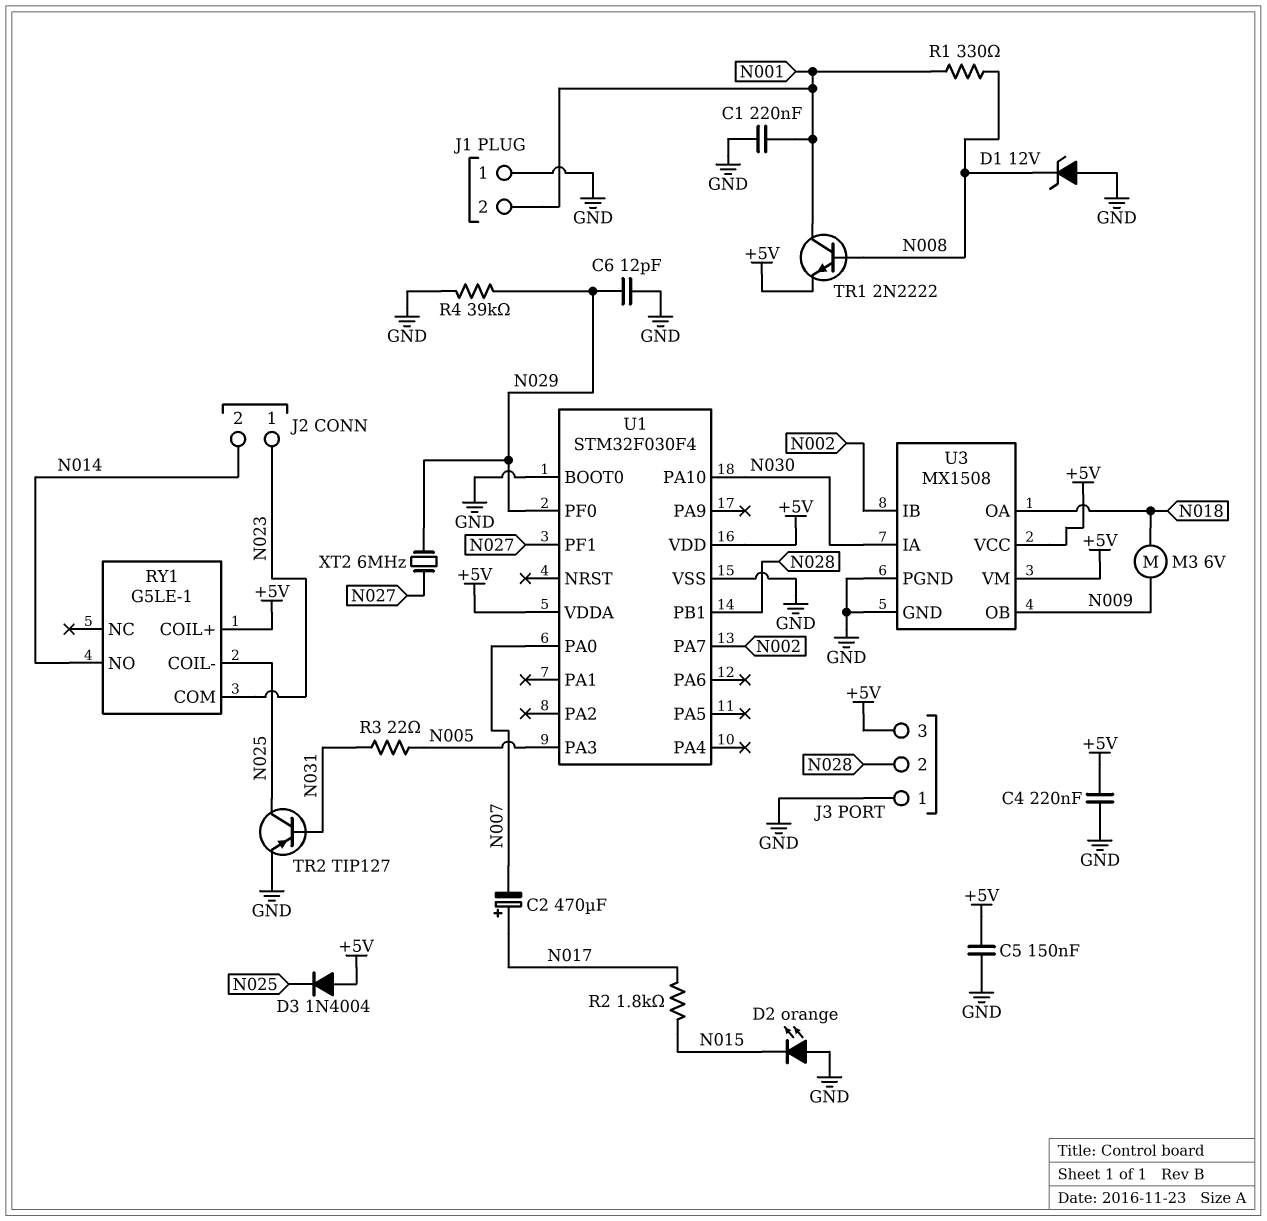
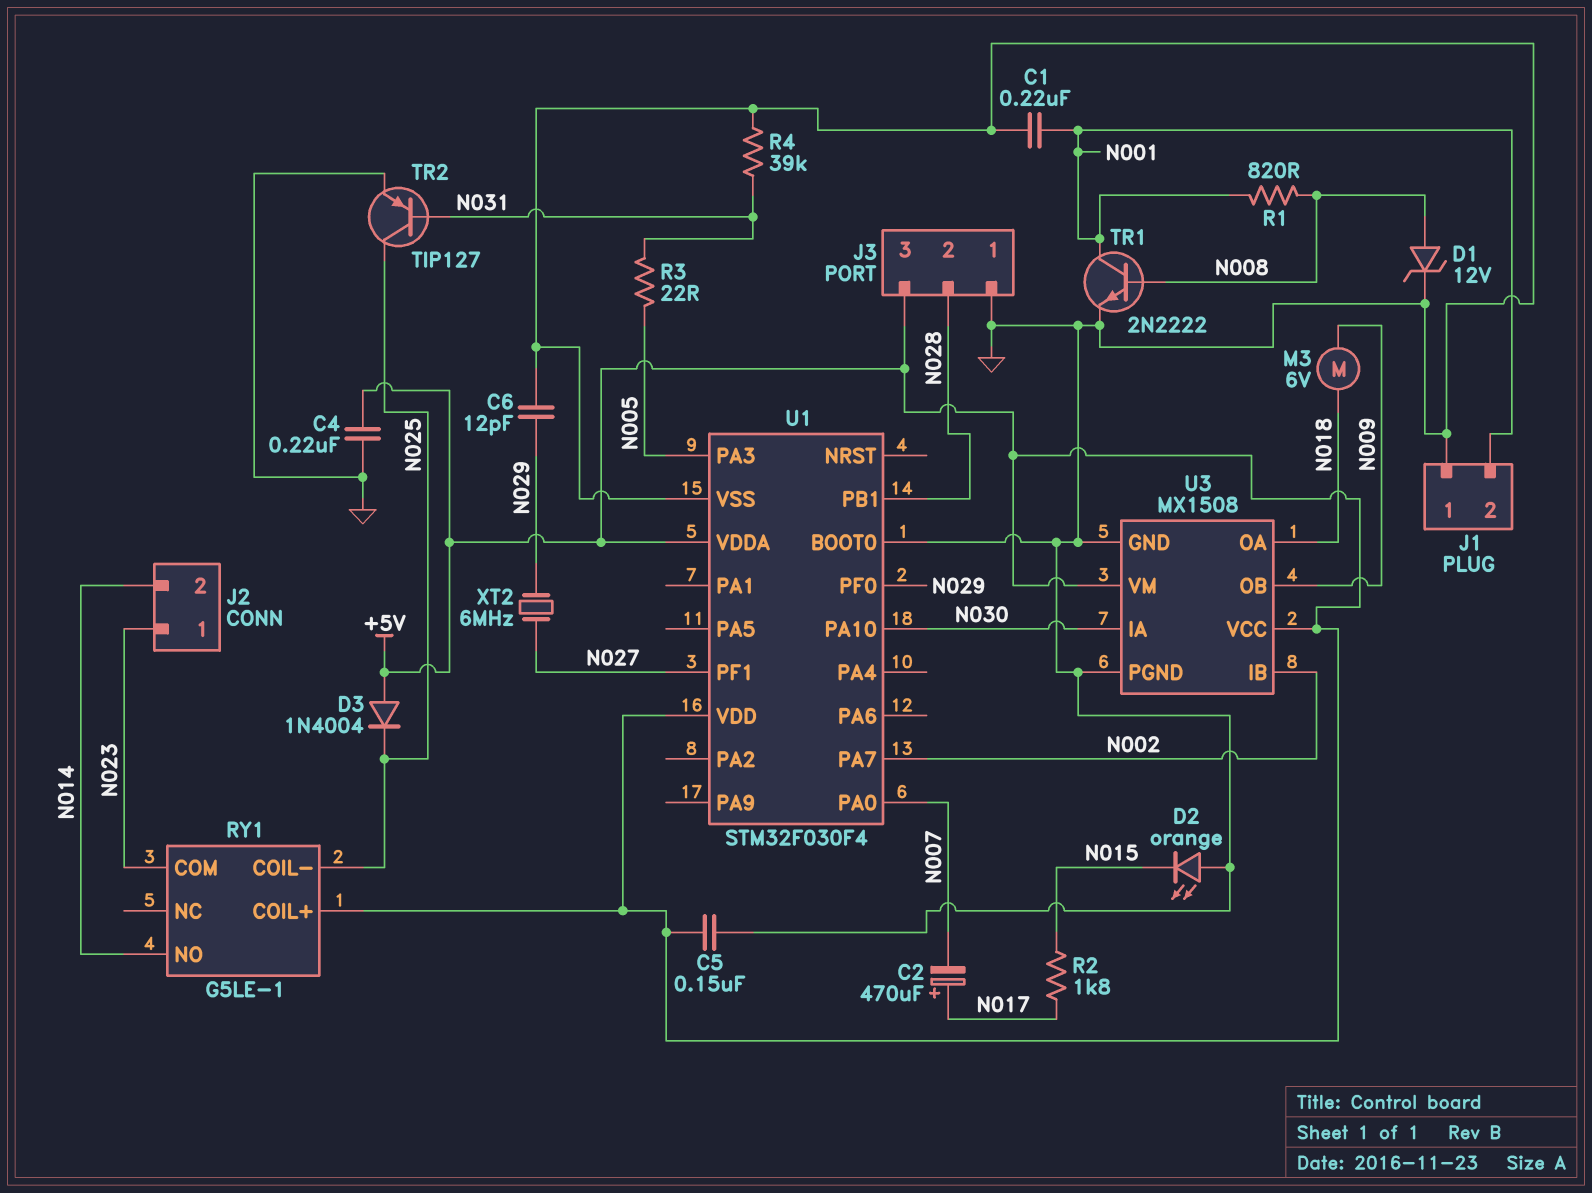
D1: zener 12V (A GND, K N008) -> zener 12V (A N008, K GND)
R1: 330 (N001, N008) -> 820 (N001, N008)
R4: 39k (GND, N029) -> 39k (GND, N031)
TR1: NPN 2N2222 (B N008, C N001, E +5V) -> NPN 2N2222 (B N008, C N001, E GND)

